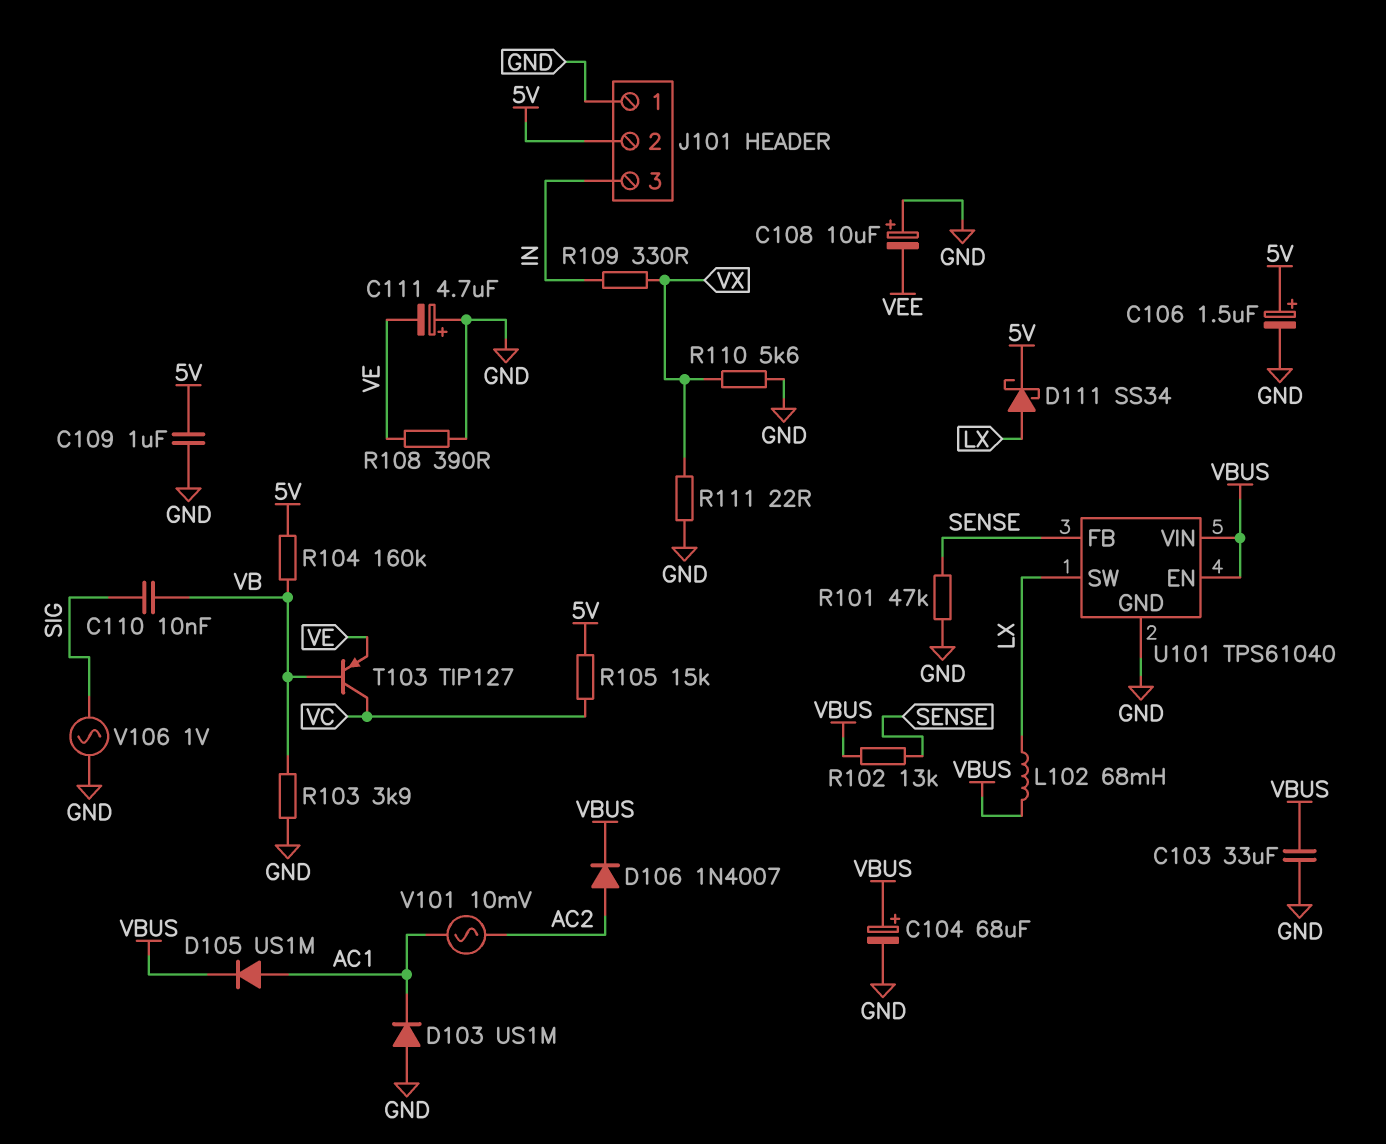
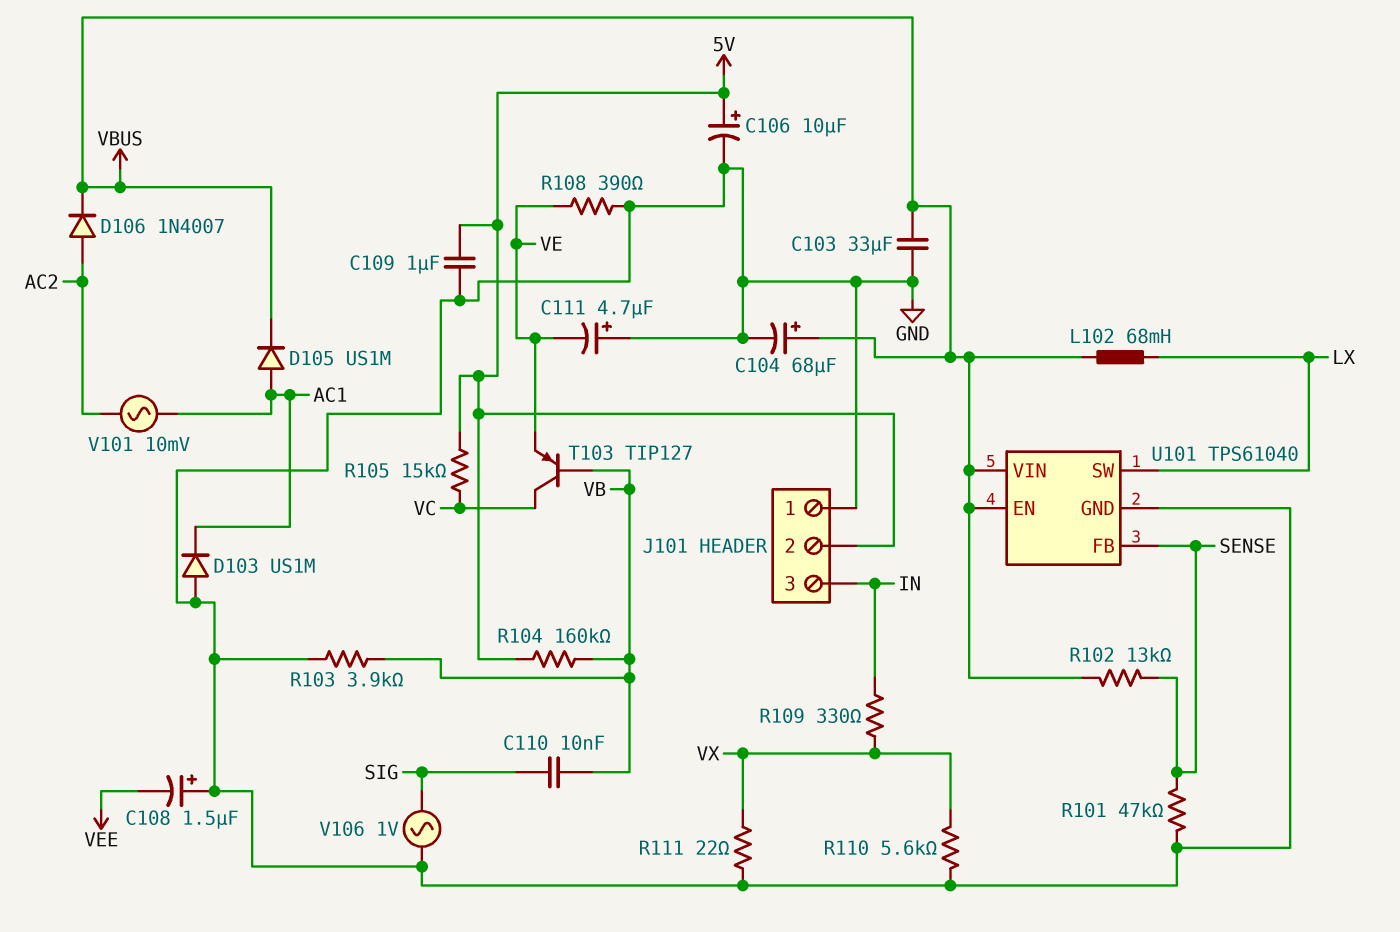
C106: 1.5uF (plus 5V, minus GND) -> 10uF (plus 5V, minus GND)
C108: 10uF (plus GND, minus VEE) -> 1.5uF (plus GND, minus VEE)
D111: schottky SS34 (A LX, K 5V) -> none

